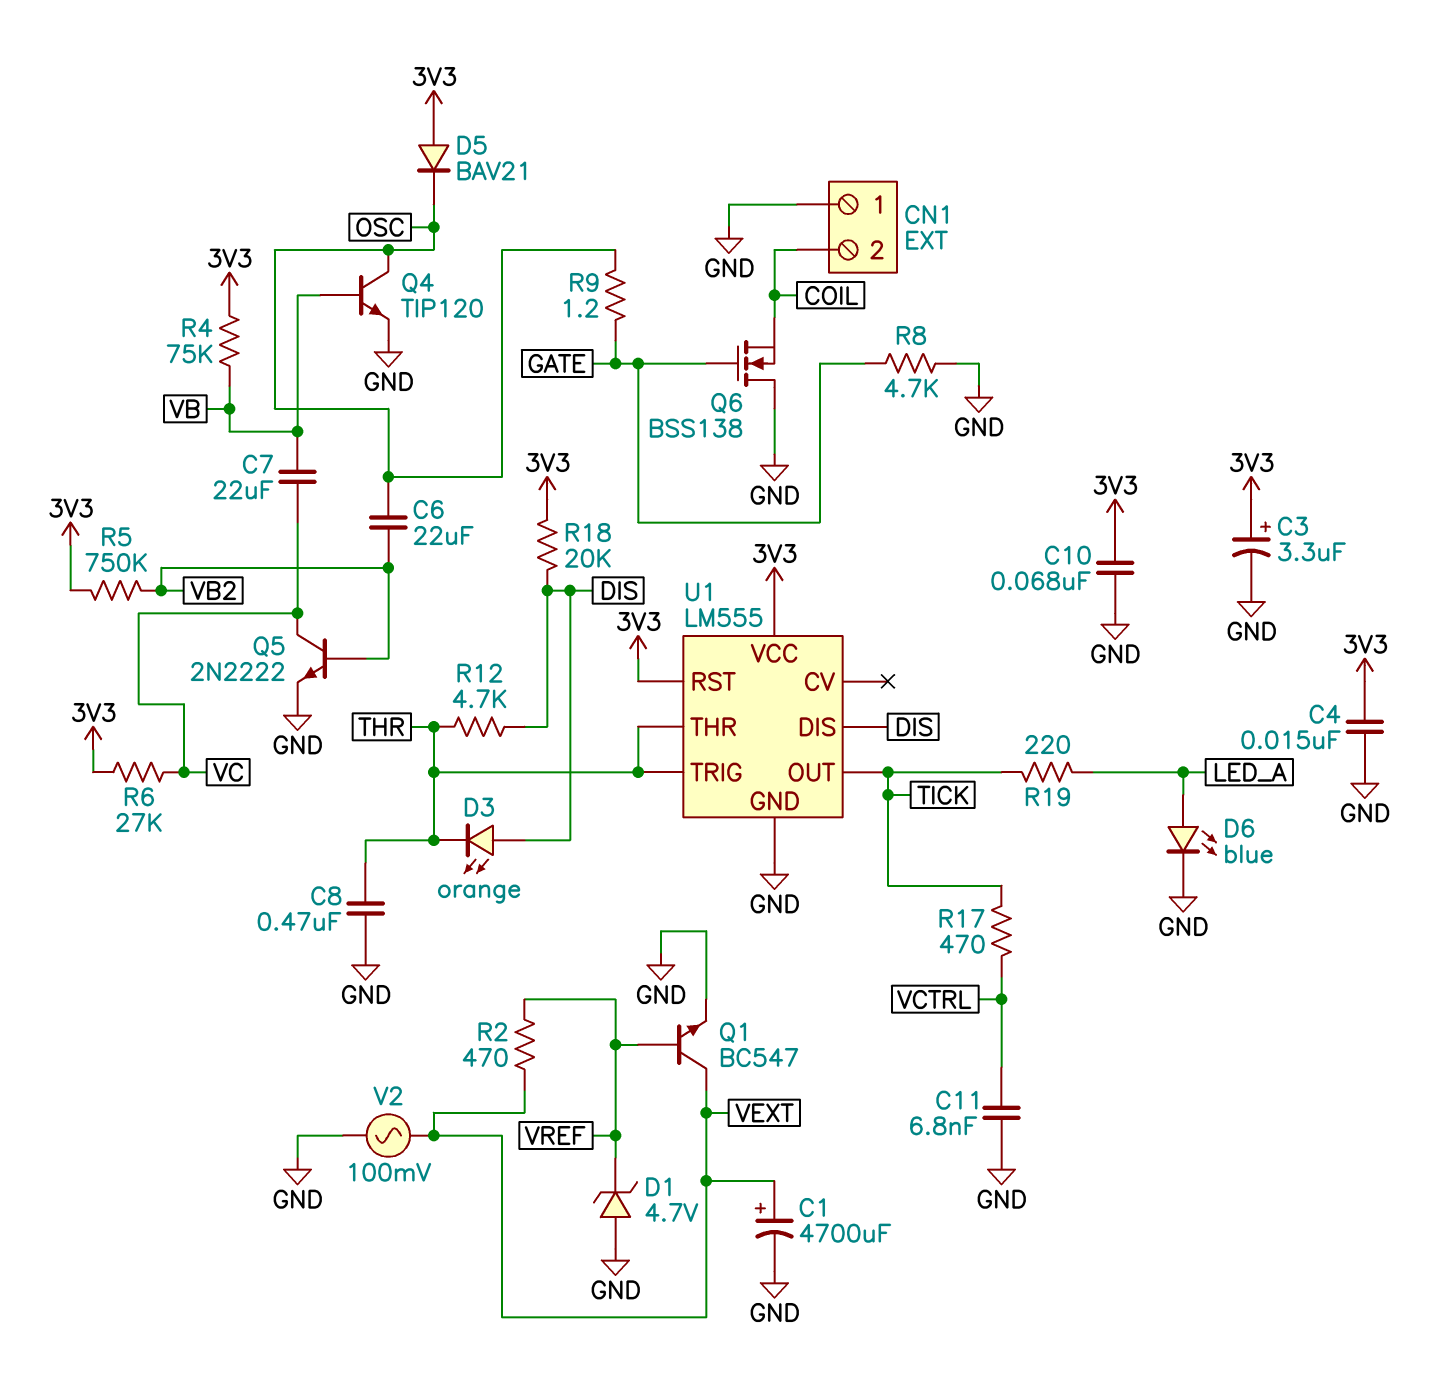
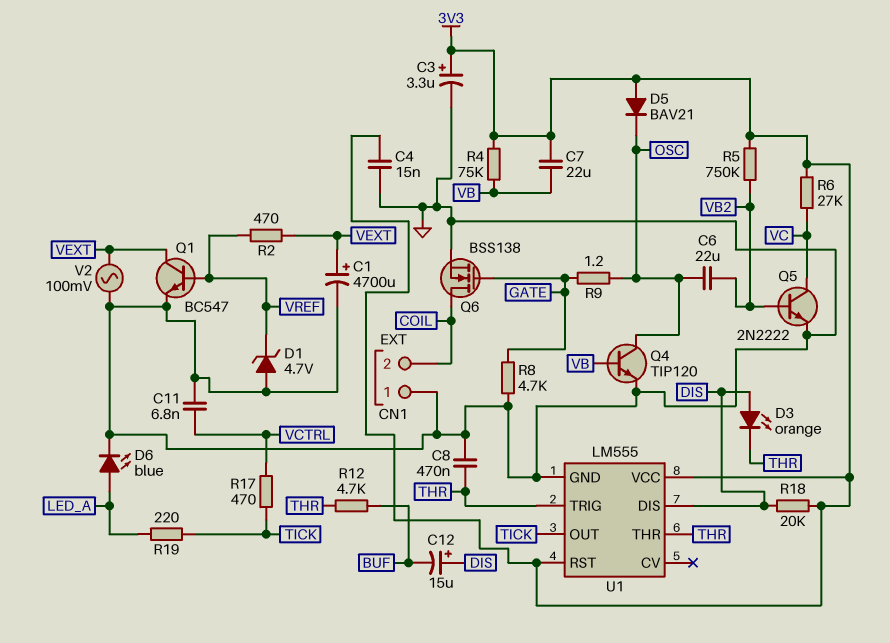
C7: 22uF (VB, VC) -> 22uF (3V3, VB)
C10: 68nF (3V3, GND) -> none
C12: none -> 15uF (plus DIS, minus BUF)
Q6: NMOS BSS138 (G GATE, D GND, S COIL) -> NMOS BSS138 (G GATE, D COIL, S GND)
R12: 4.7k (DIS, THR) -> 4.7k (BUF, THR)

